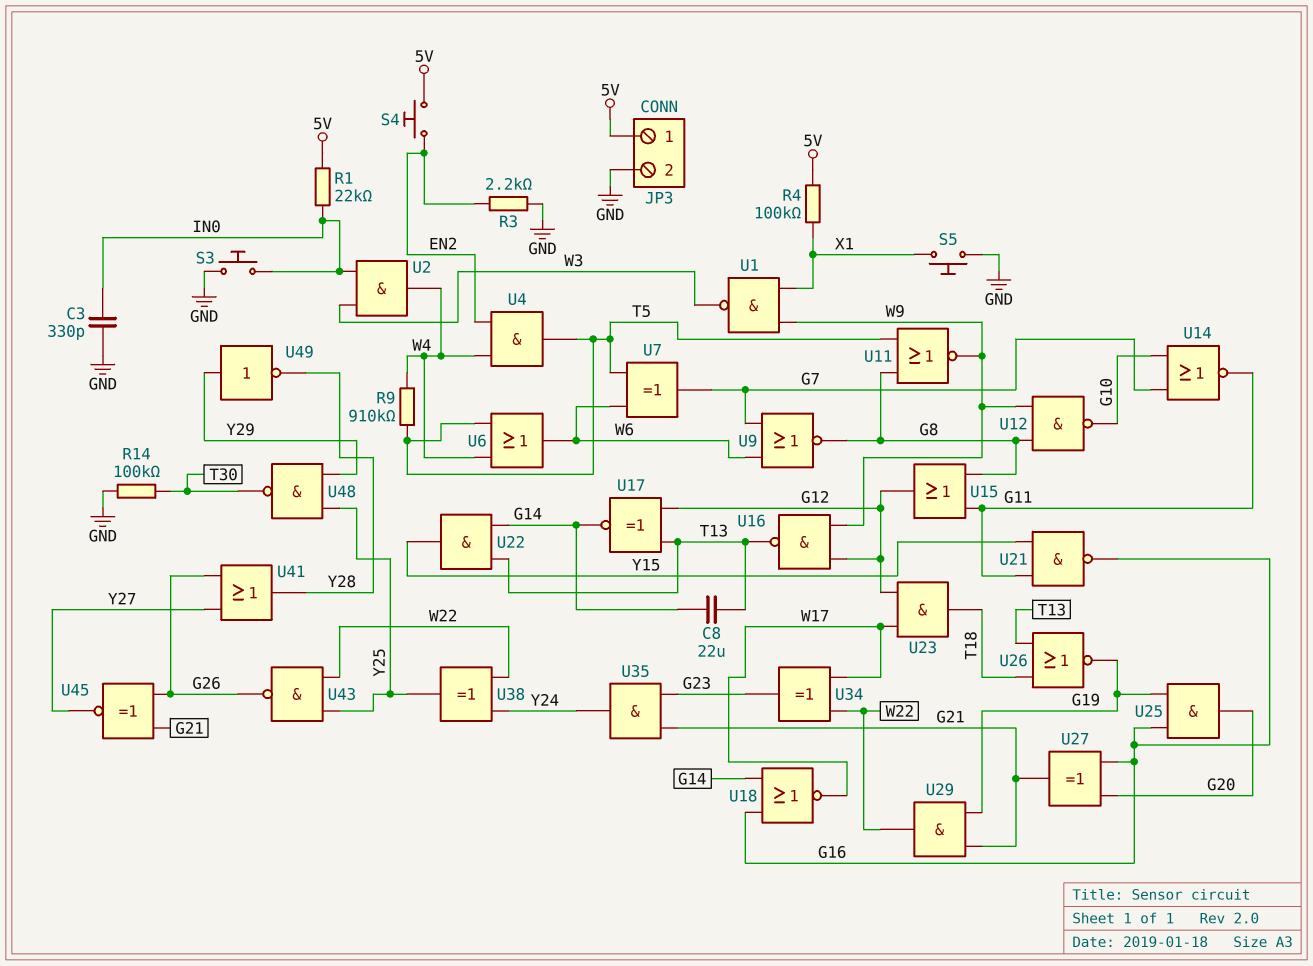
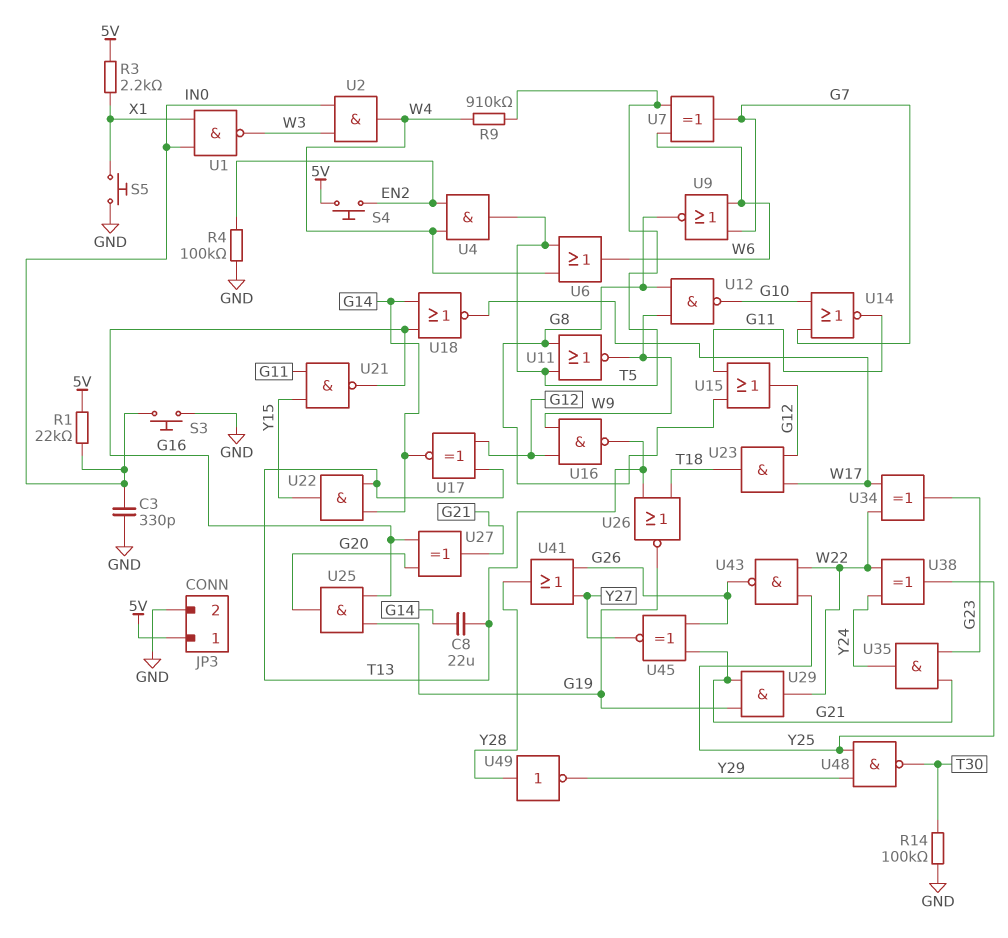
R3: 2.2k (EN2, GND) -> 2.2k (5V, X1)
R4: 100k (5V, X1) -> 100k (EN2, GND)
U1: NAND (in W9, in X1, out W3) -> NAND (in IN0, in X1, out W3)
U49: NOT (in Y29, out Y28) -> NOT (in Y28, out Y29)

